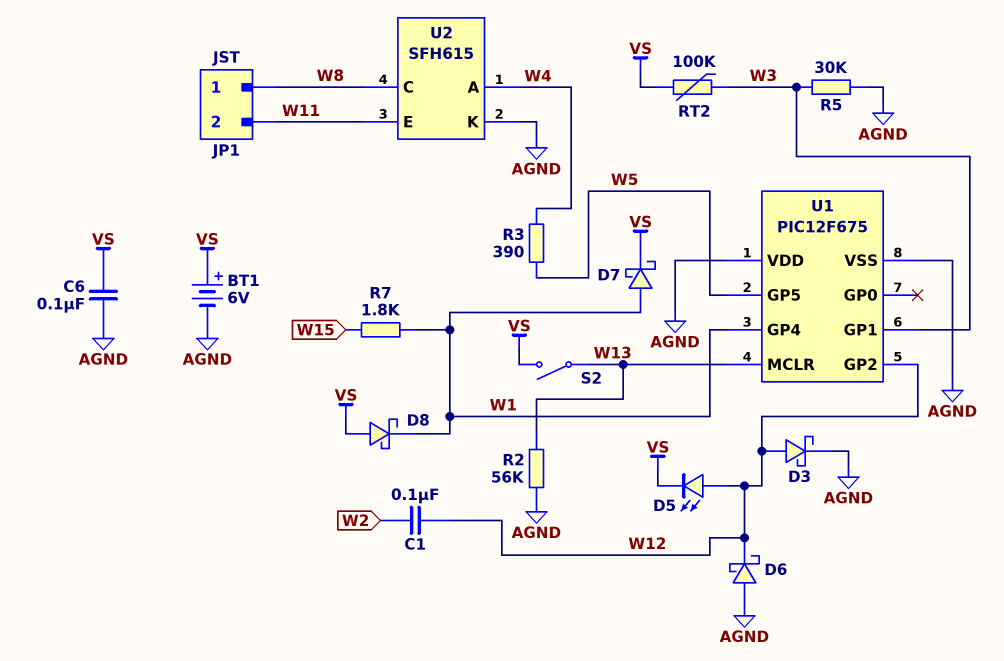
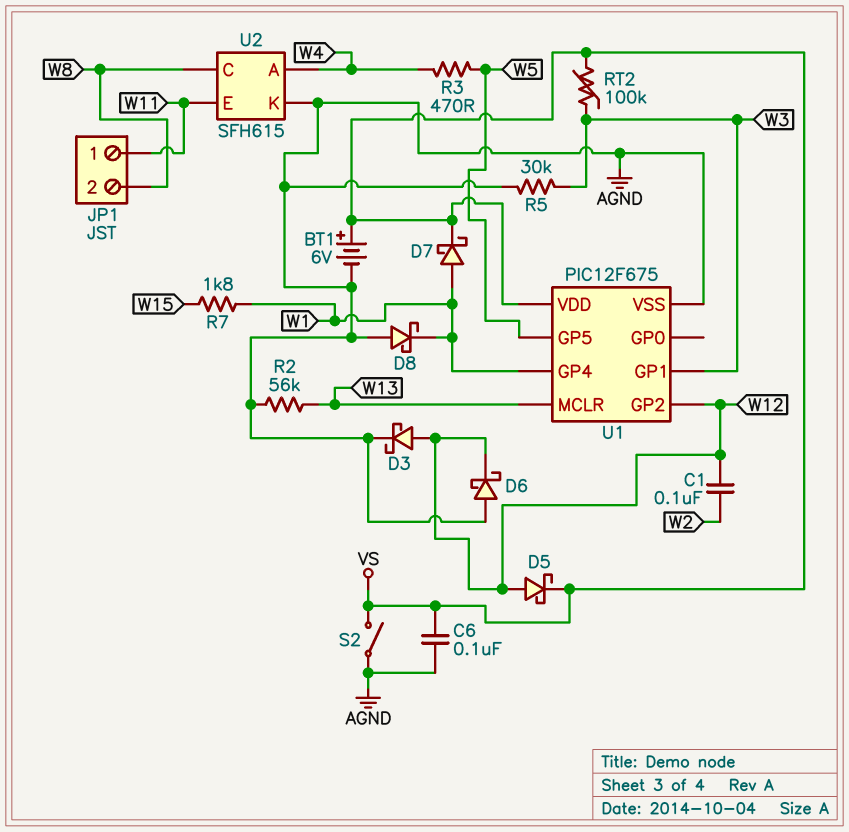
D5: LED (A W12, K VS) -> schottky (A W12, K VS)
D8: schottky (A VS, K W1) -> schottky (A AGND, K W1)
JP1 pin 1: W8 -> W11
JP1 pin 2: W11 -> W8
R3: 390 (W4, W5) -> 470 (W4, W5)
S2: switch (VS, W13) -> switch (AGND, VS)
U1 pin VDD: AGND -> VS

